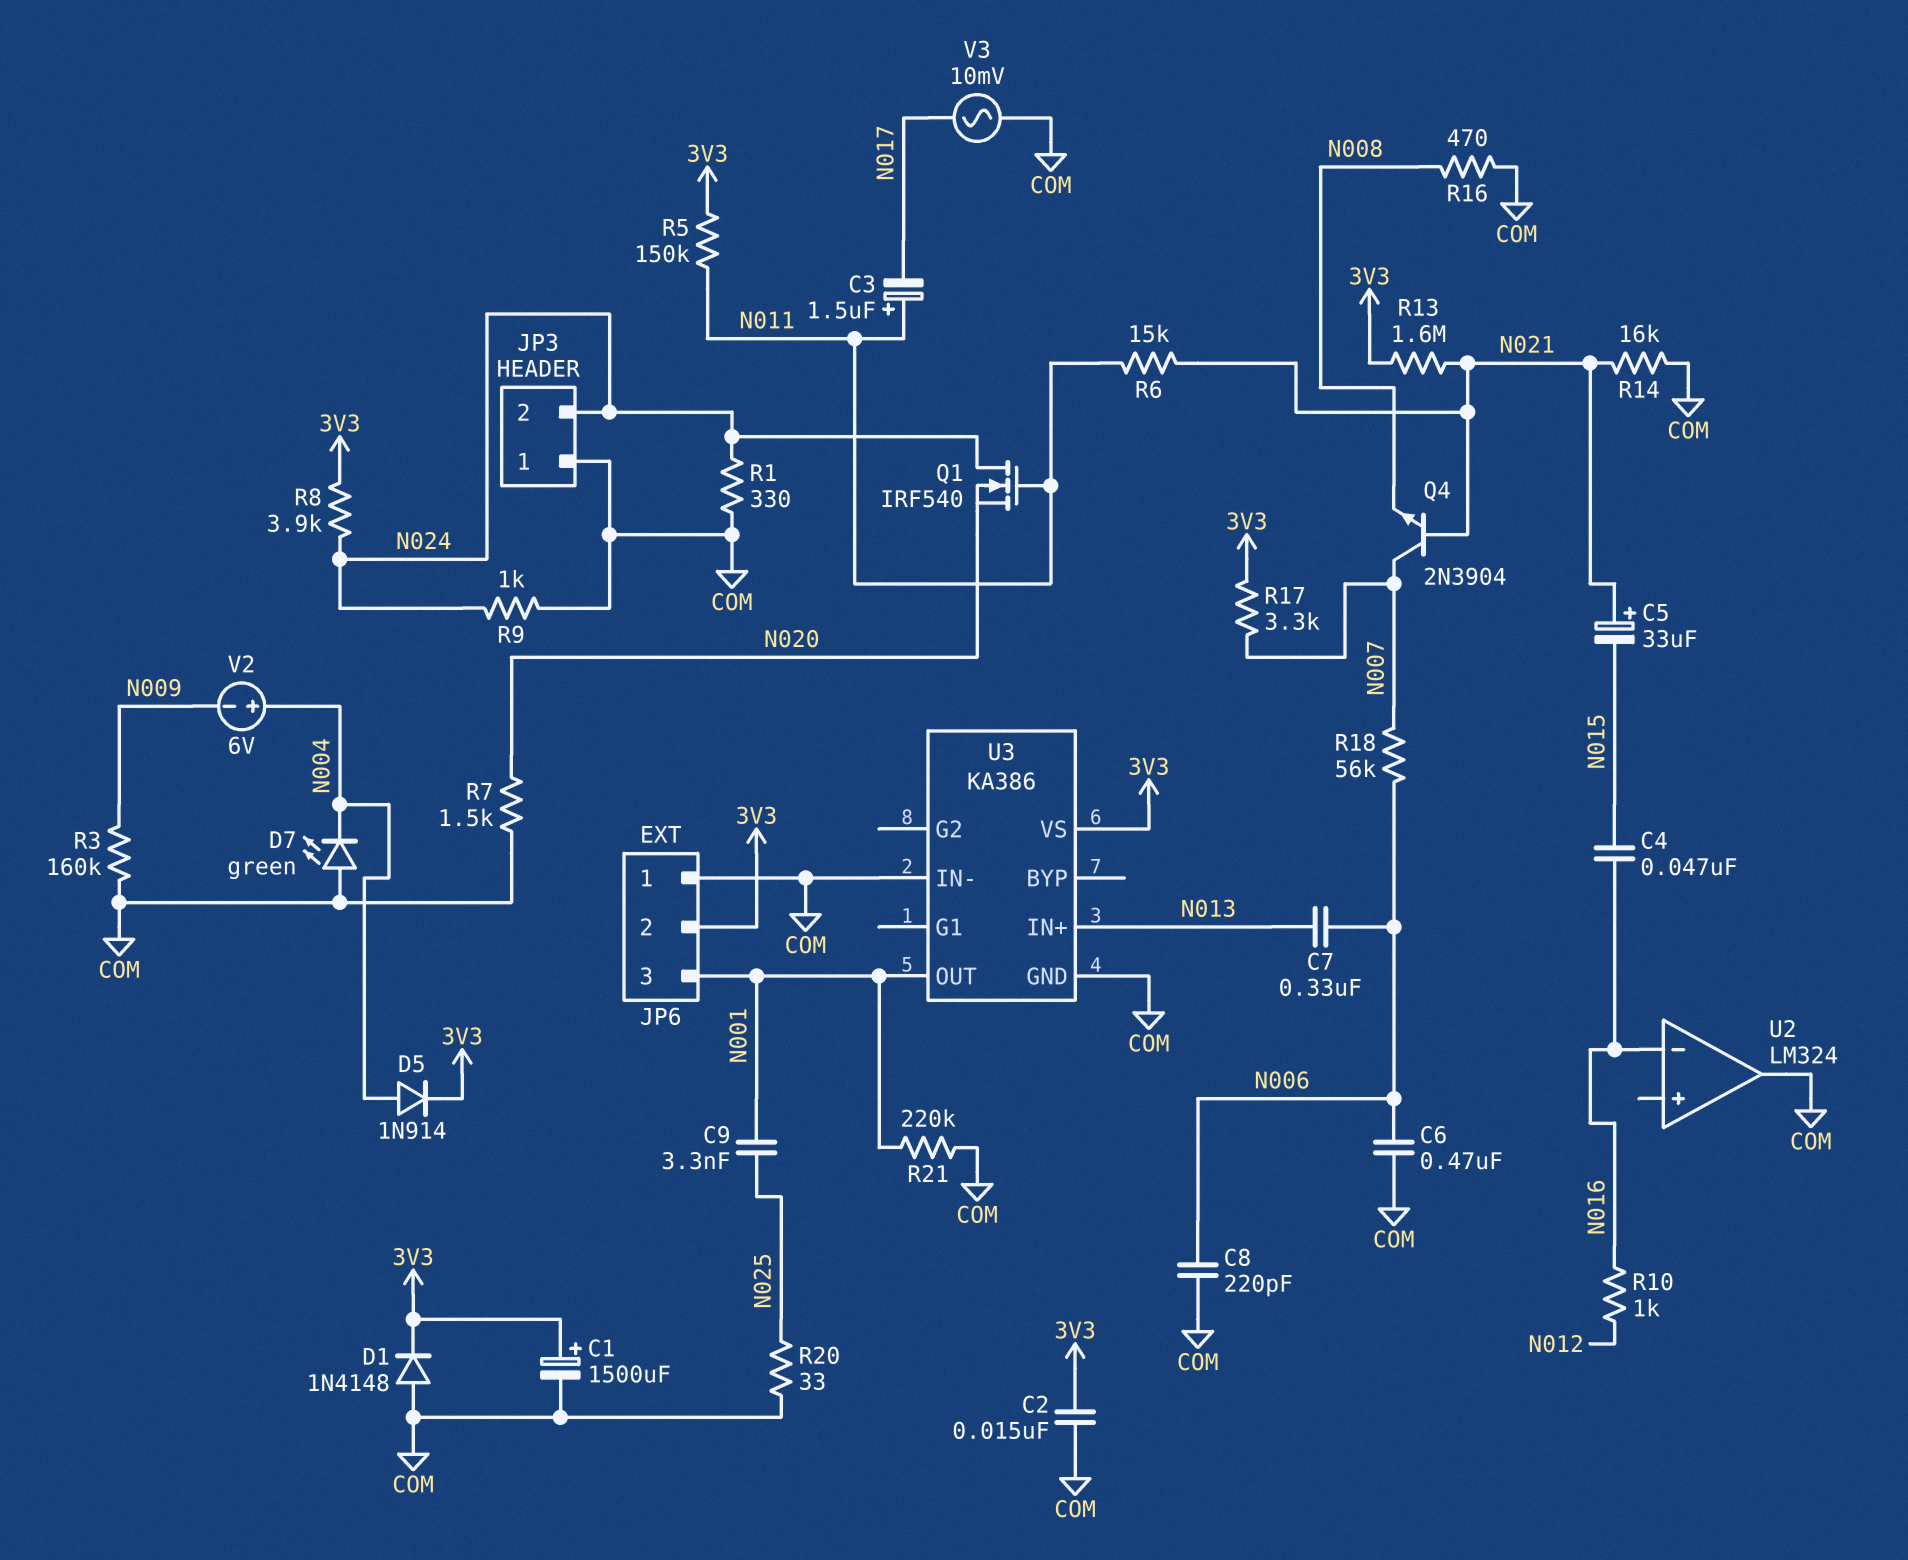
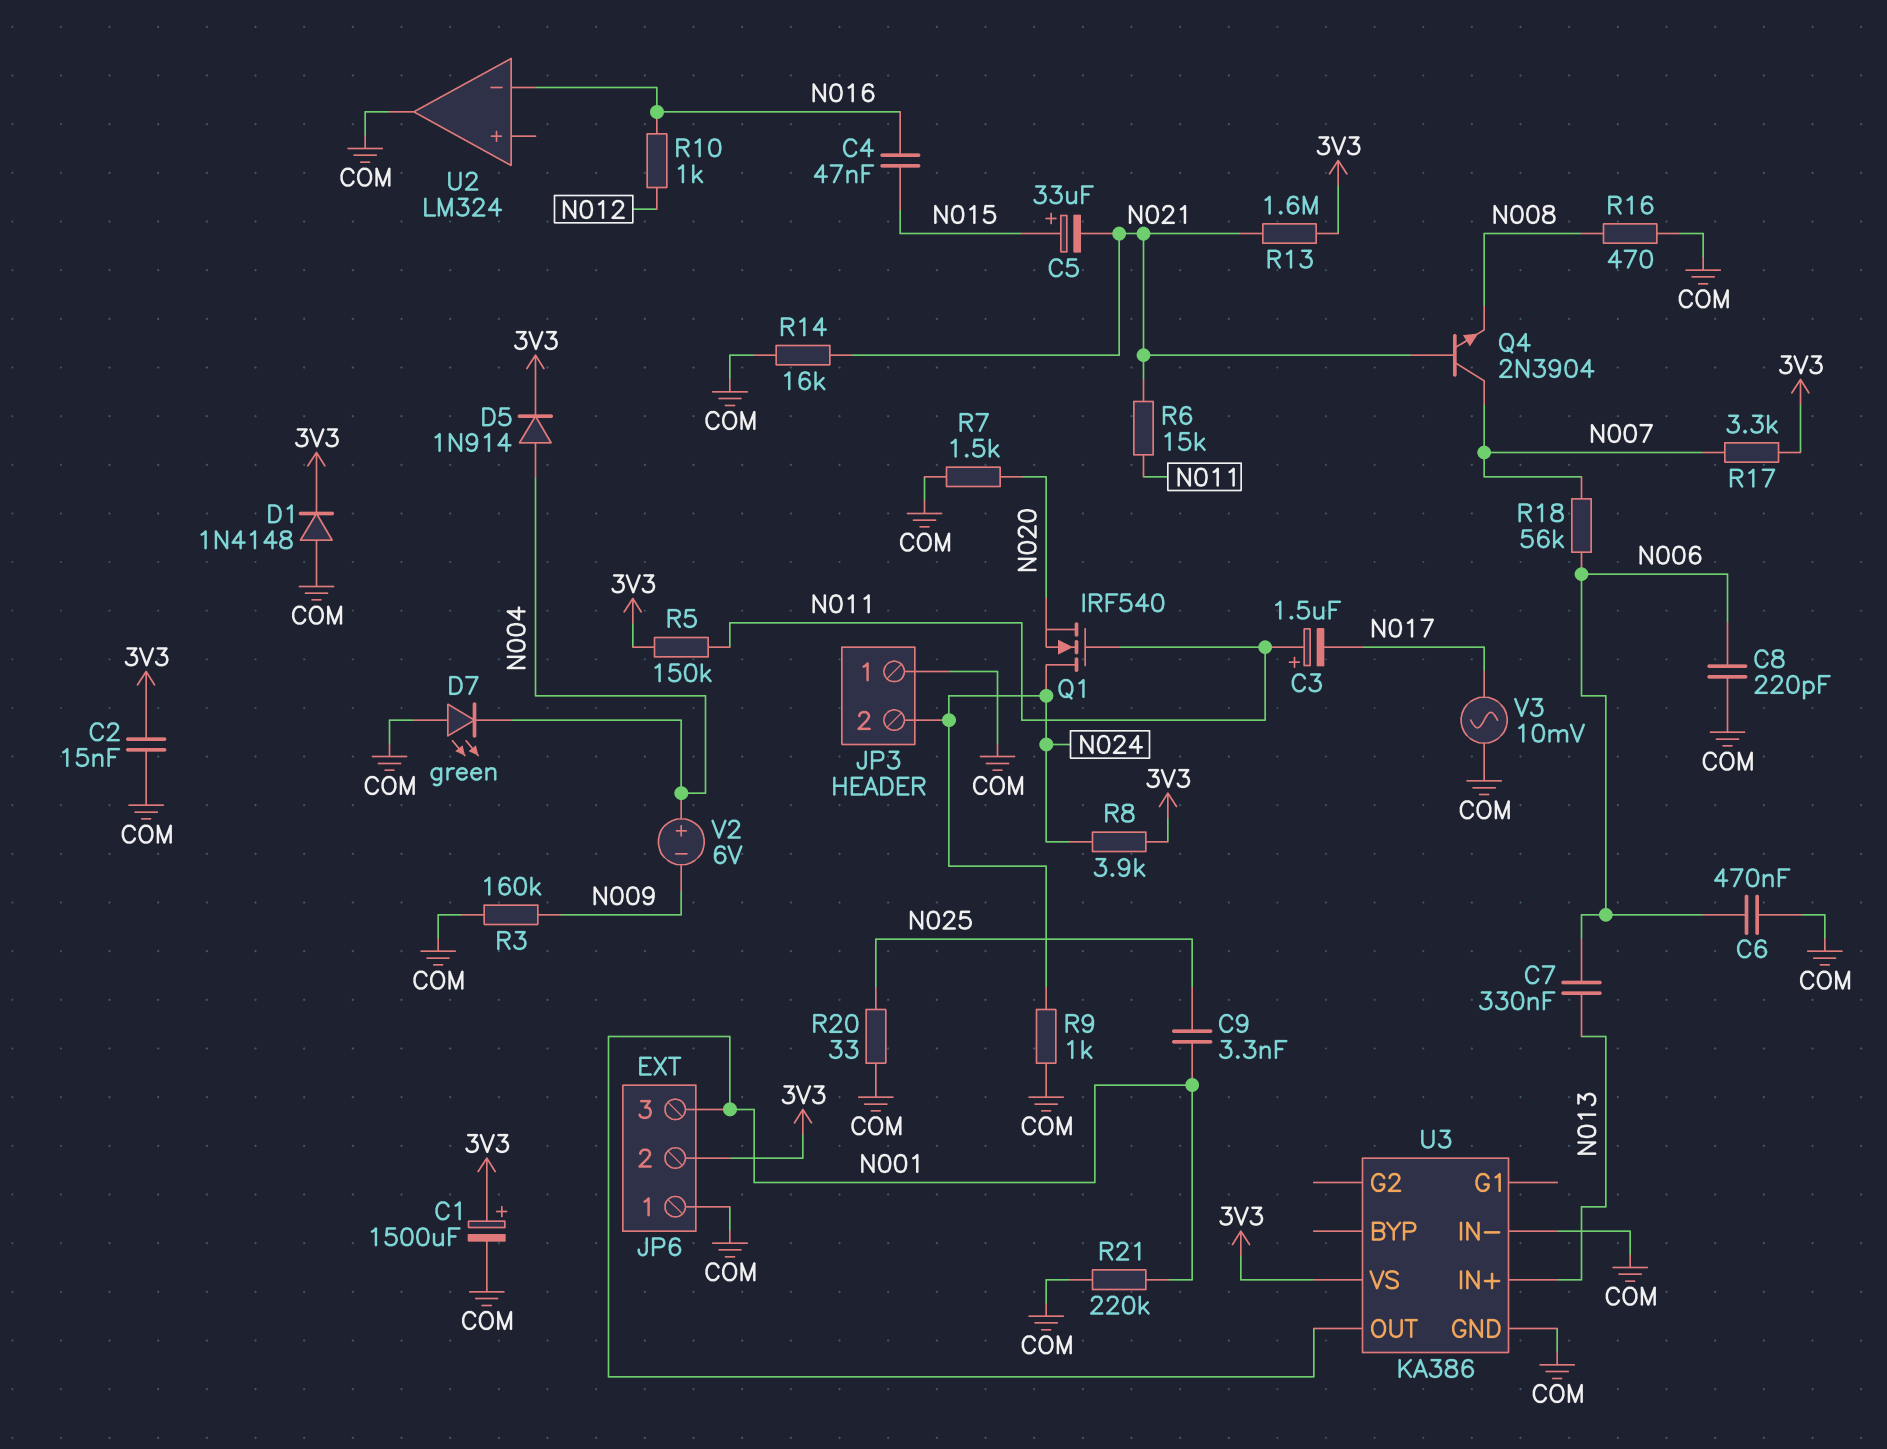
C5: 33uF (plus N021, minus N015) -> 33uF (plus N015, minus N021)
R1: 330 (COM, N024) -> none

